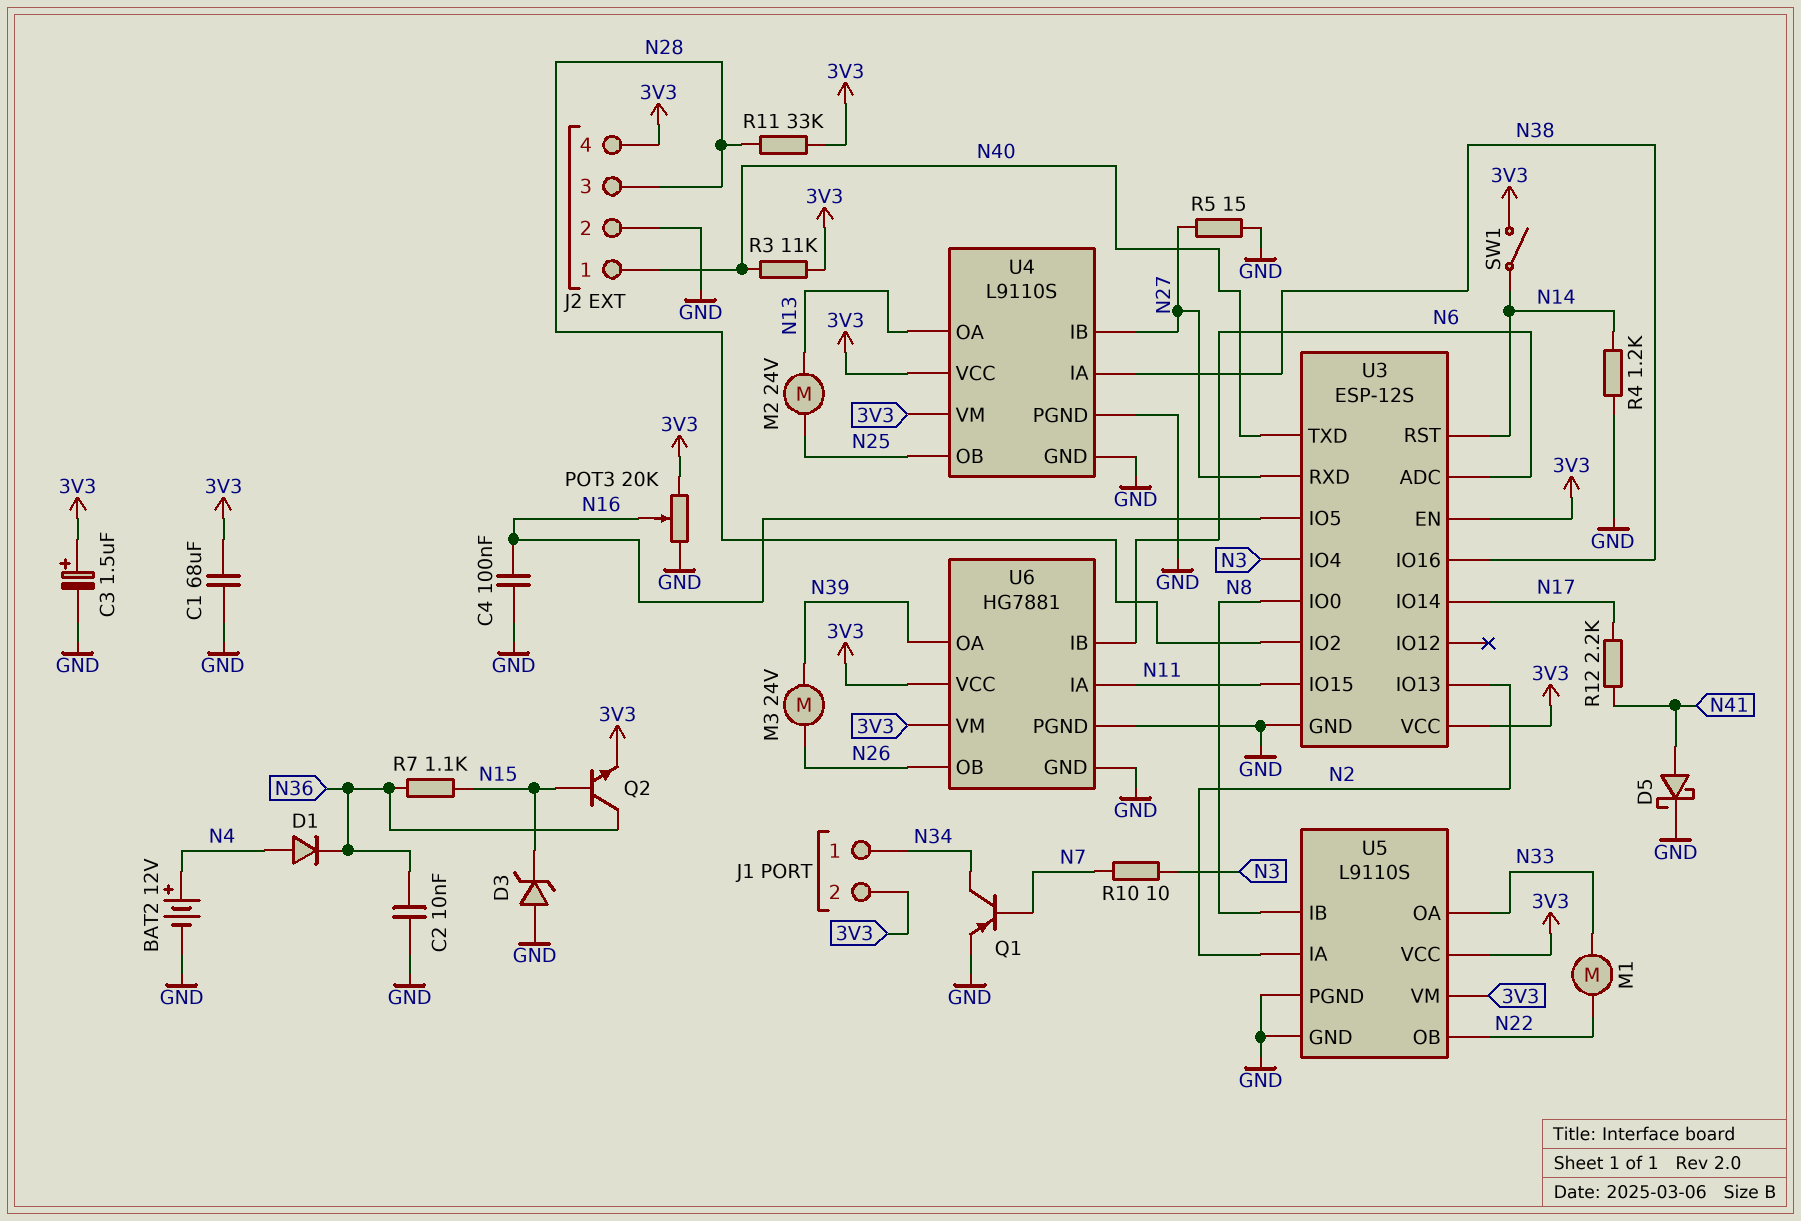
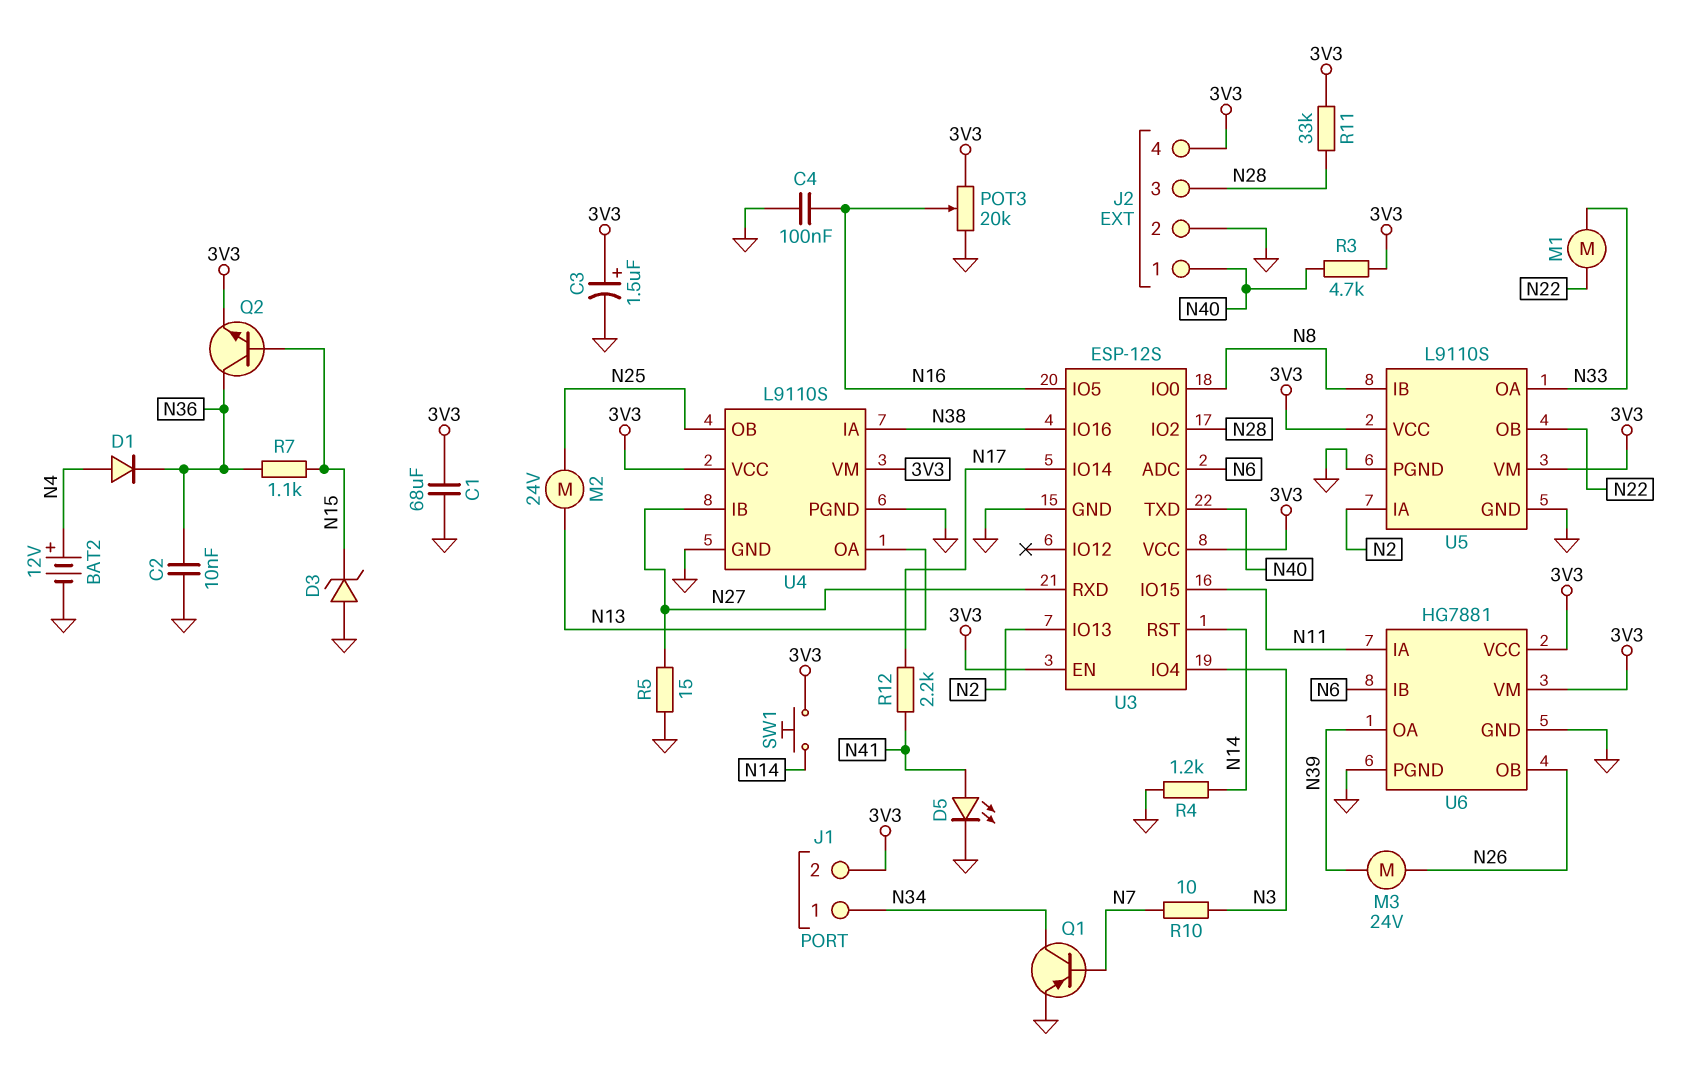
D5: schottky (A N41, K GND) -> LED (A N41, K GND)
R3: 11k (3V3, N40) -> 4.7k (3V3, N40)
SW1: switch (3V3, N14) -> button (3V3, N14)

